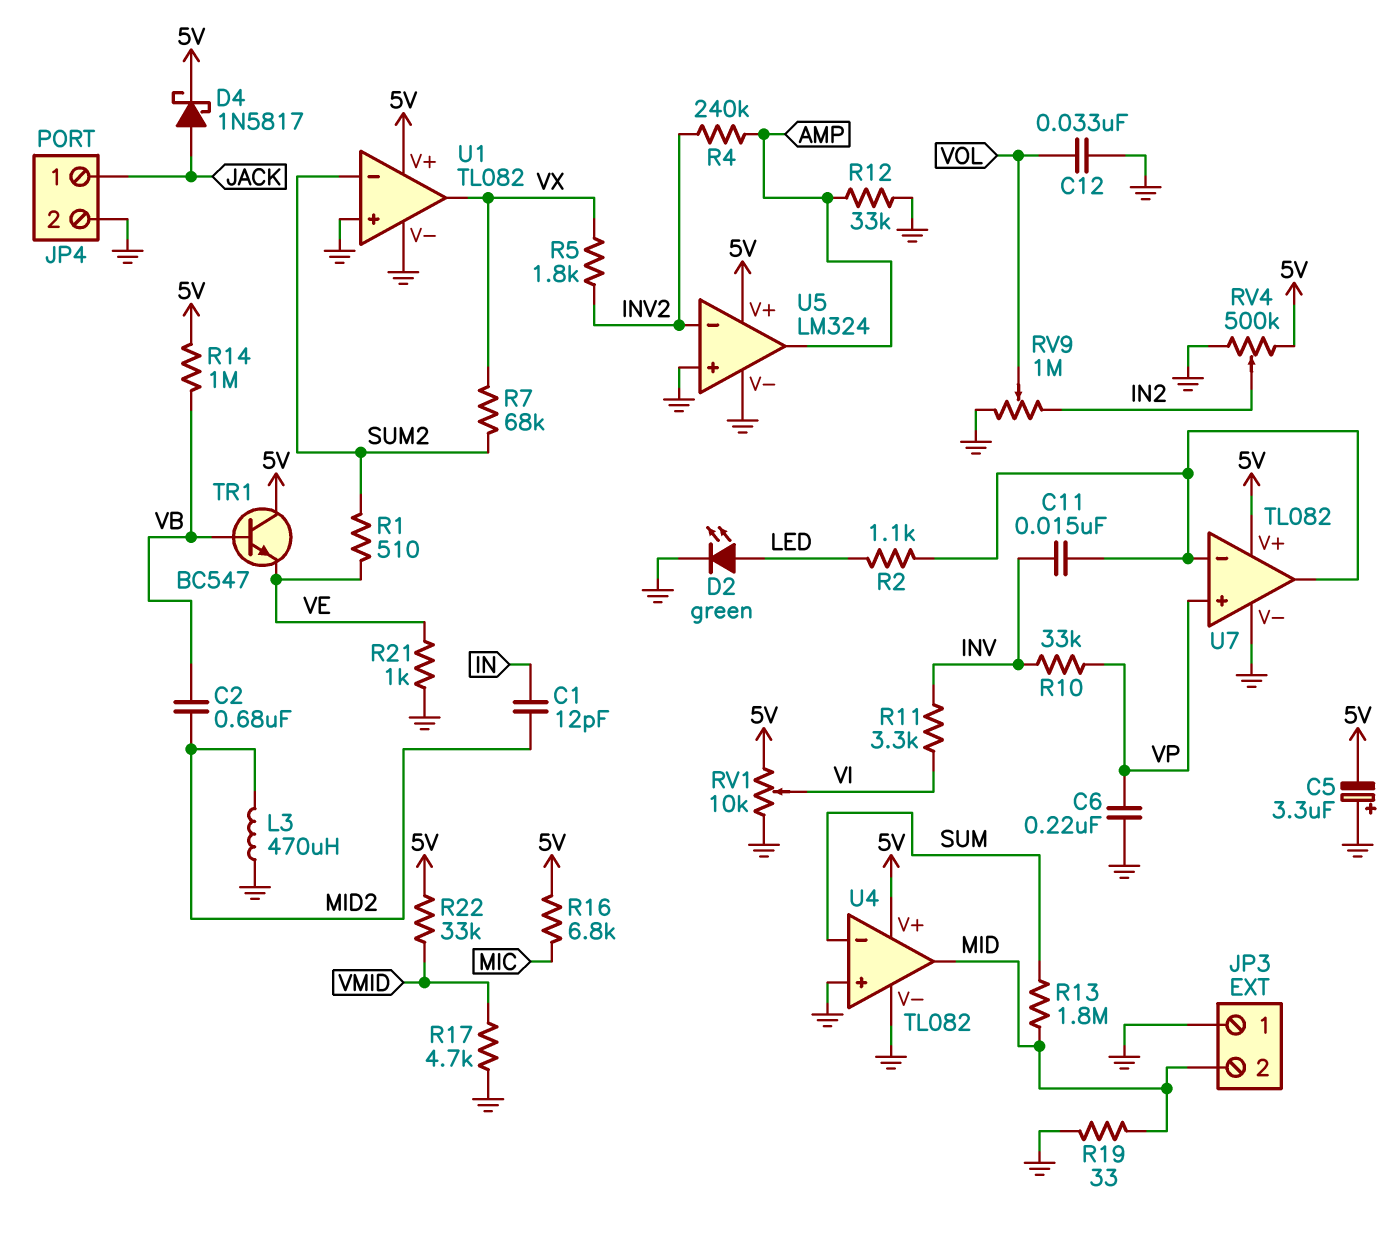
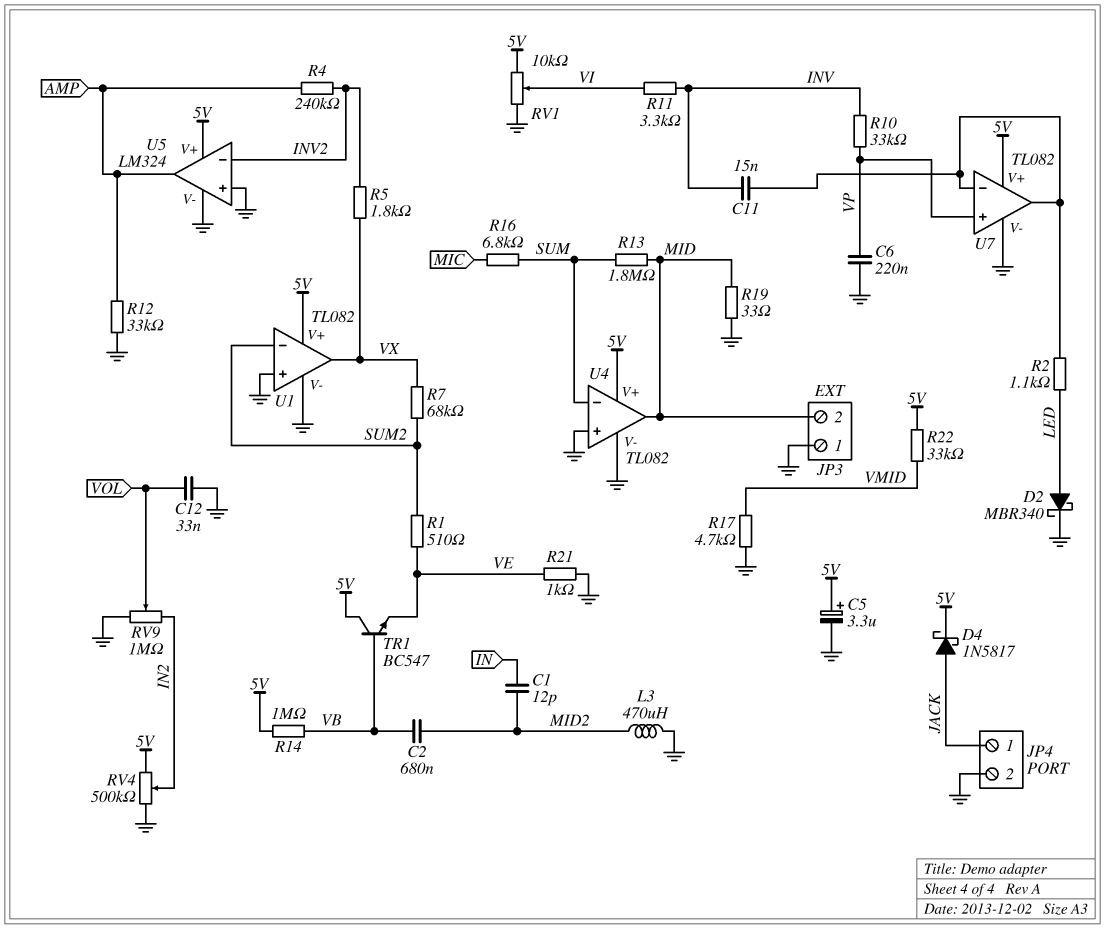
C5: 3.3uF (plus GND, minus 5V) -> 3.3uF (plus 5V, minus GND)
D2: LED green (A LED, K GND) -> schottky MBR340 (A LED, K GND)
R16: 6.8k (5V, MIC) -> 6.8k (MIC, SUM)

